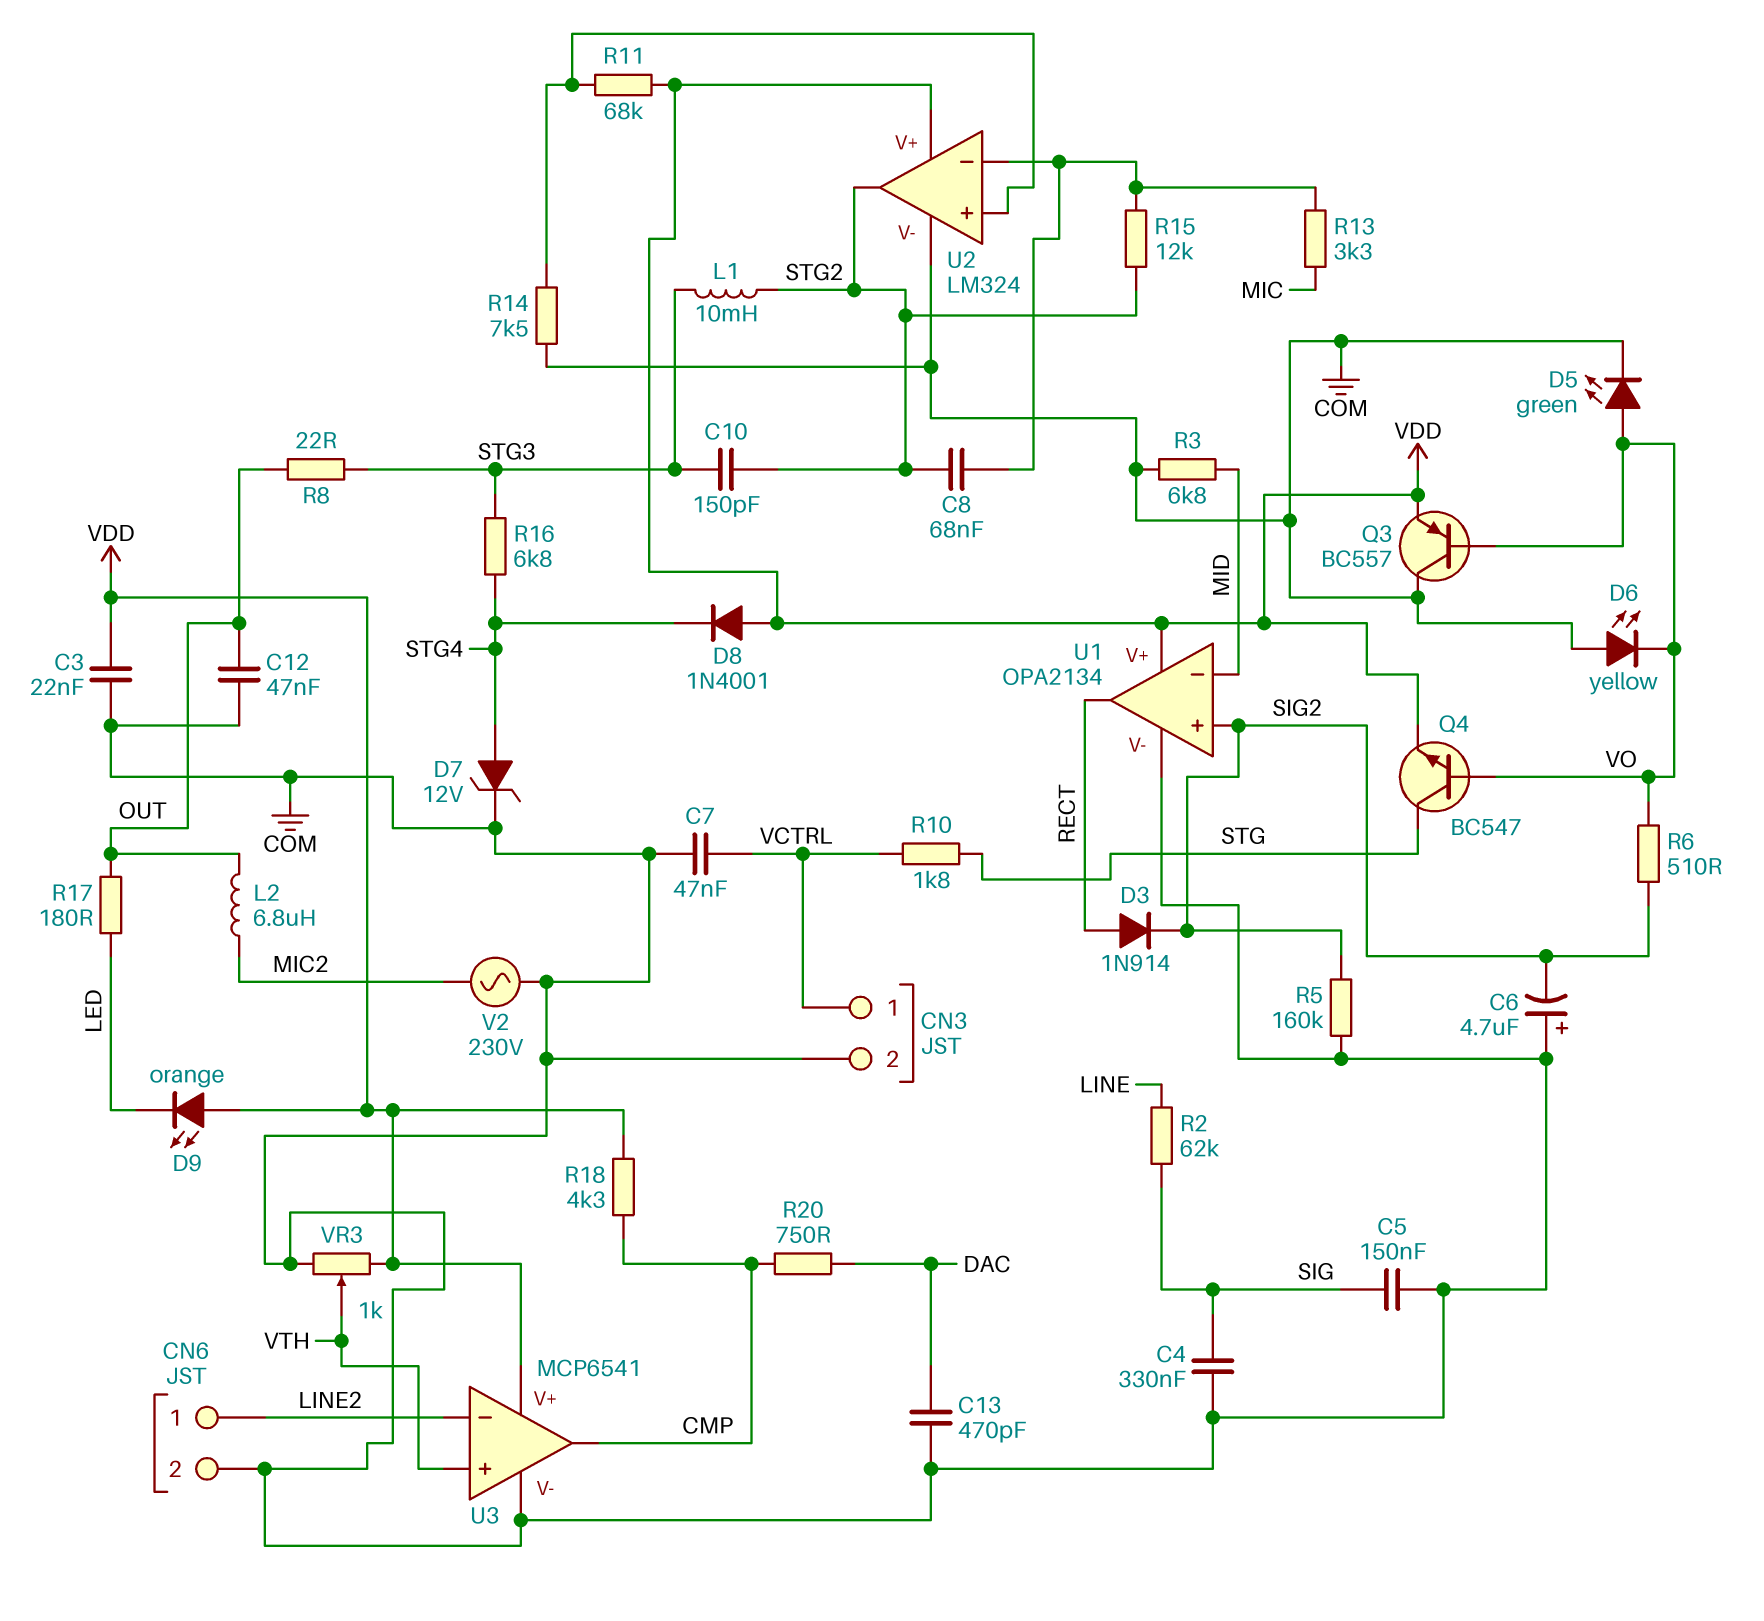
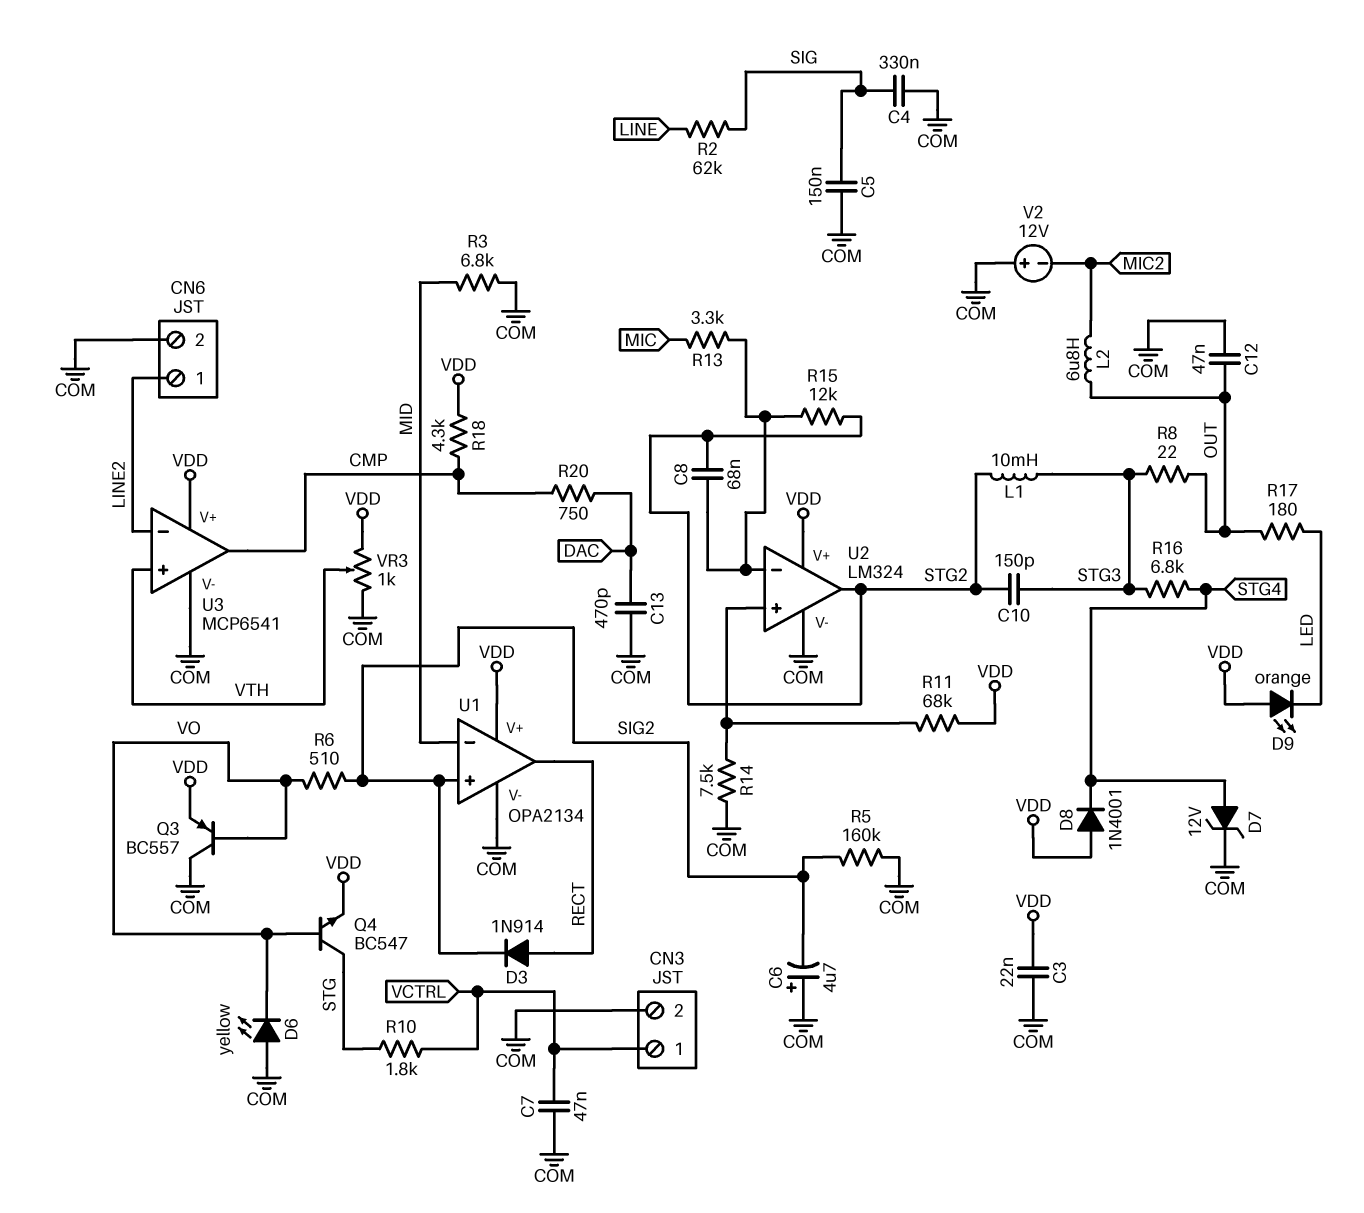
D5: LED green (A VO, K COM) -> none
V2: AC 230V (COM, MIC2) -> 12V (plus COM, minus MIC2)

